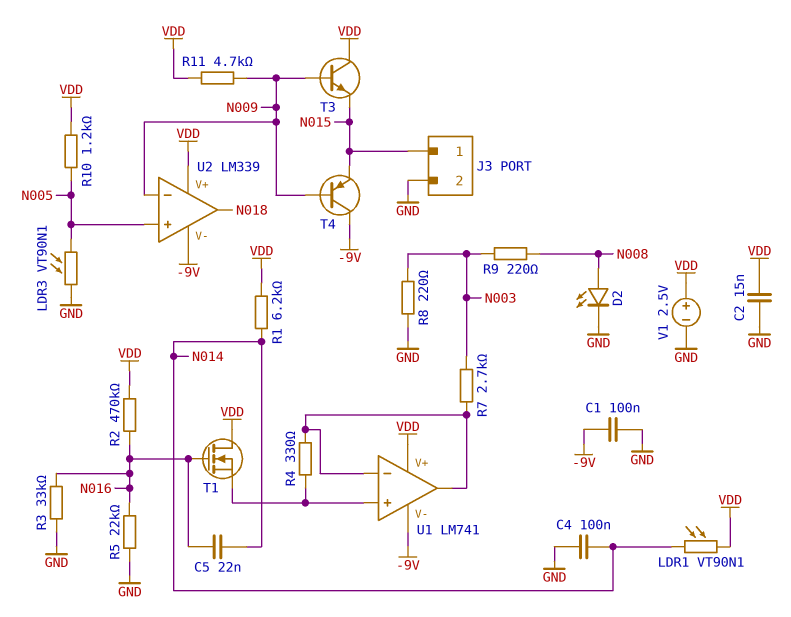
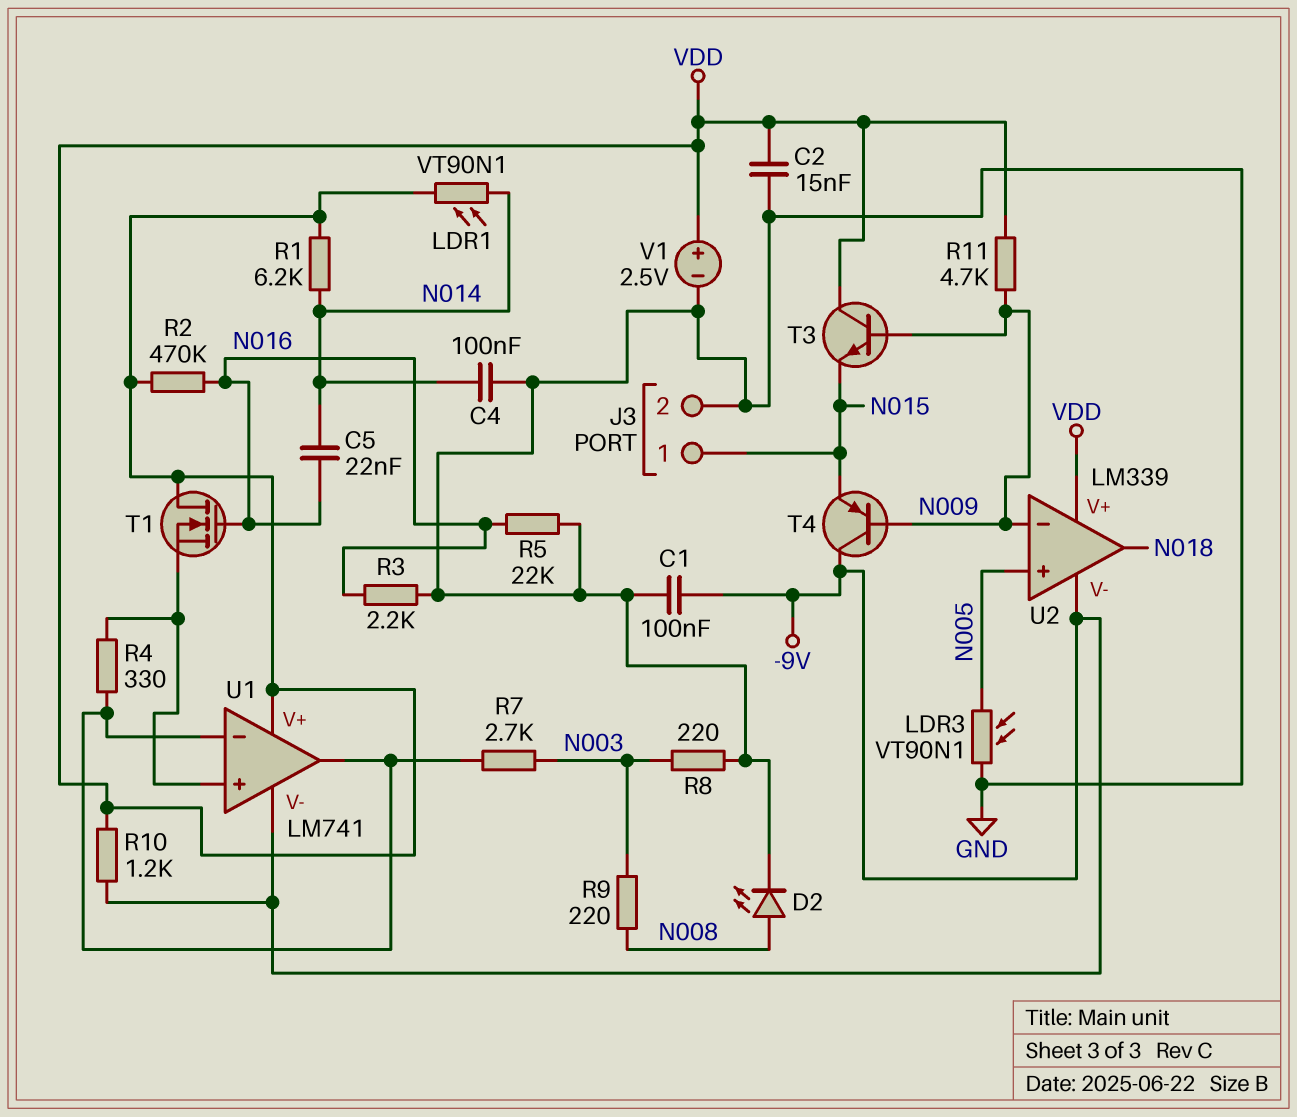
R3: 33k (GND, N016) -> 2.2k (GND, N016)
R10: 1.2k (N005, VDD) -> 1.2k (-9V, VDD)

